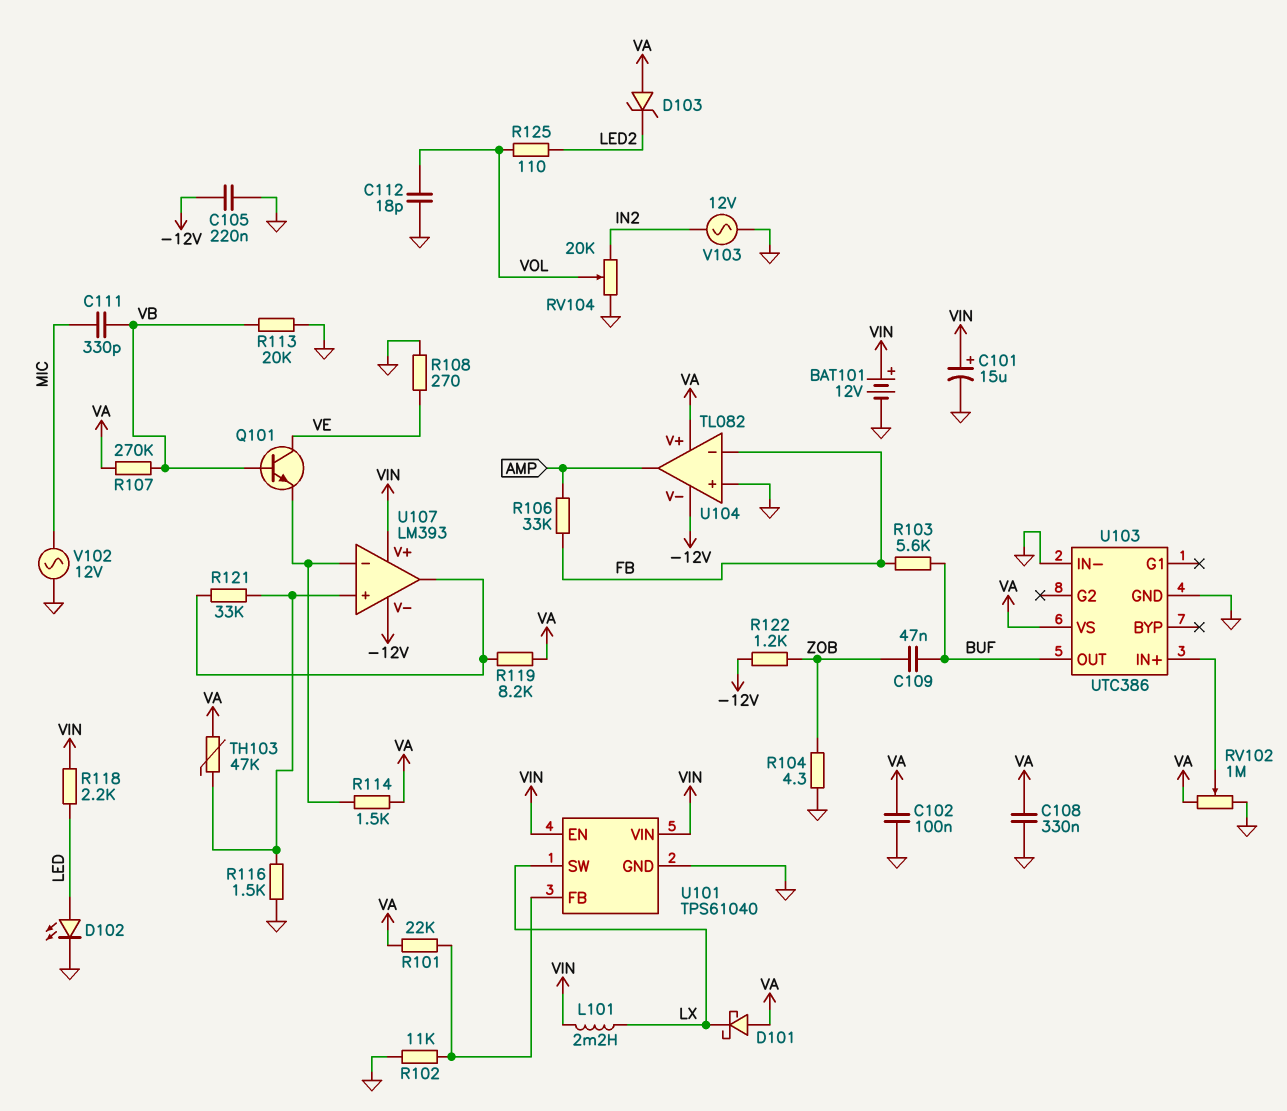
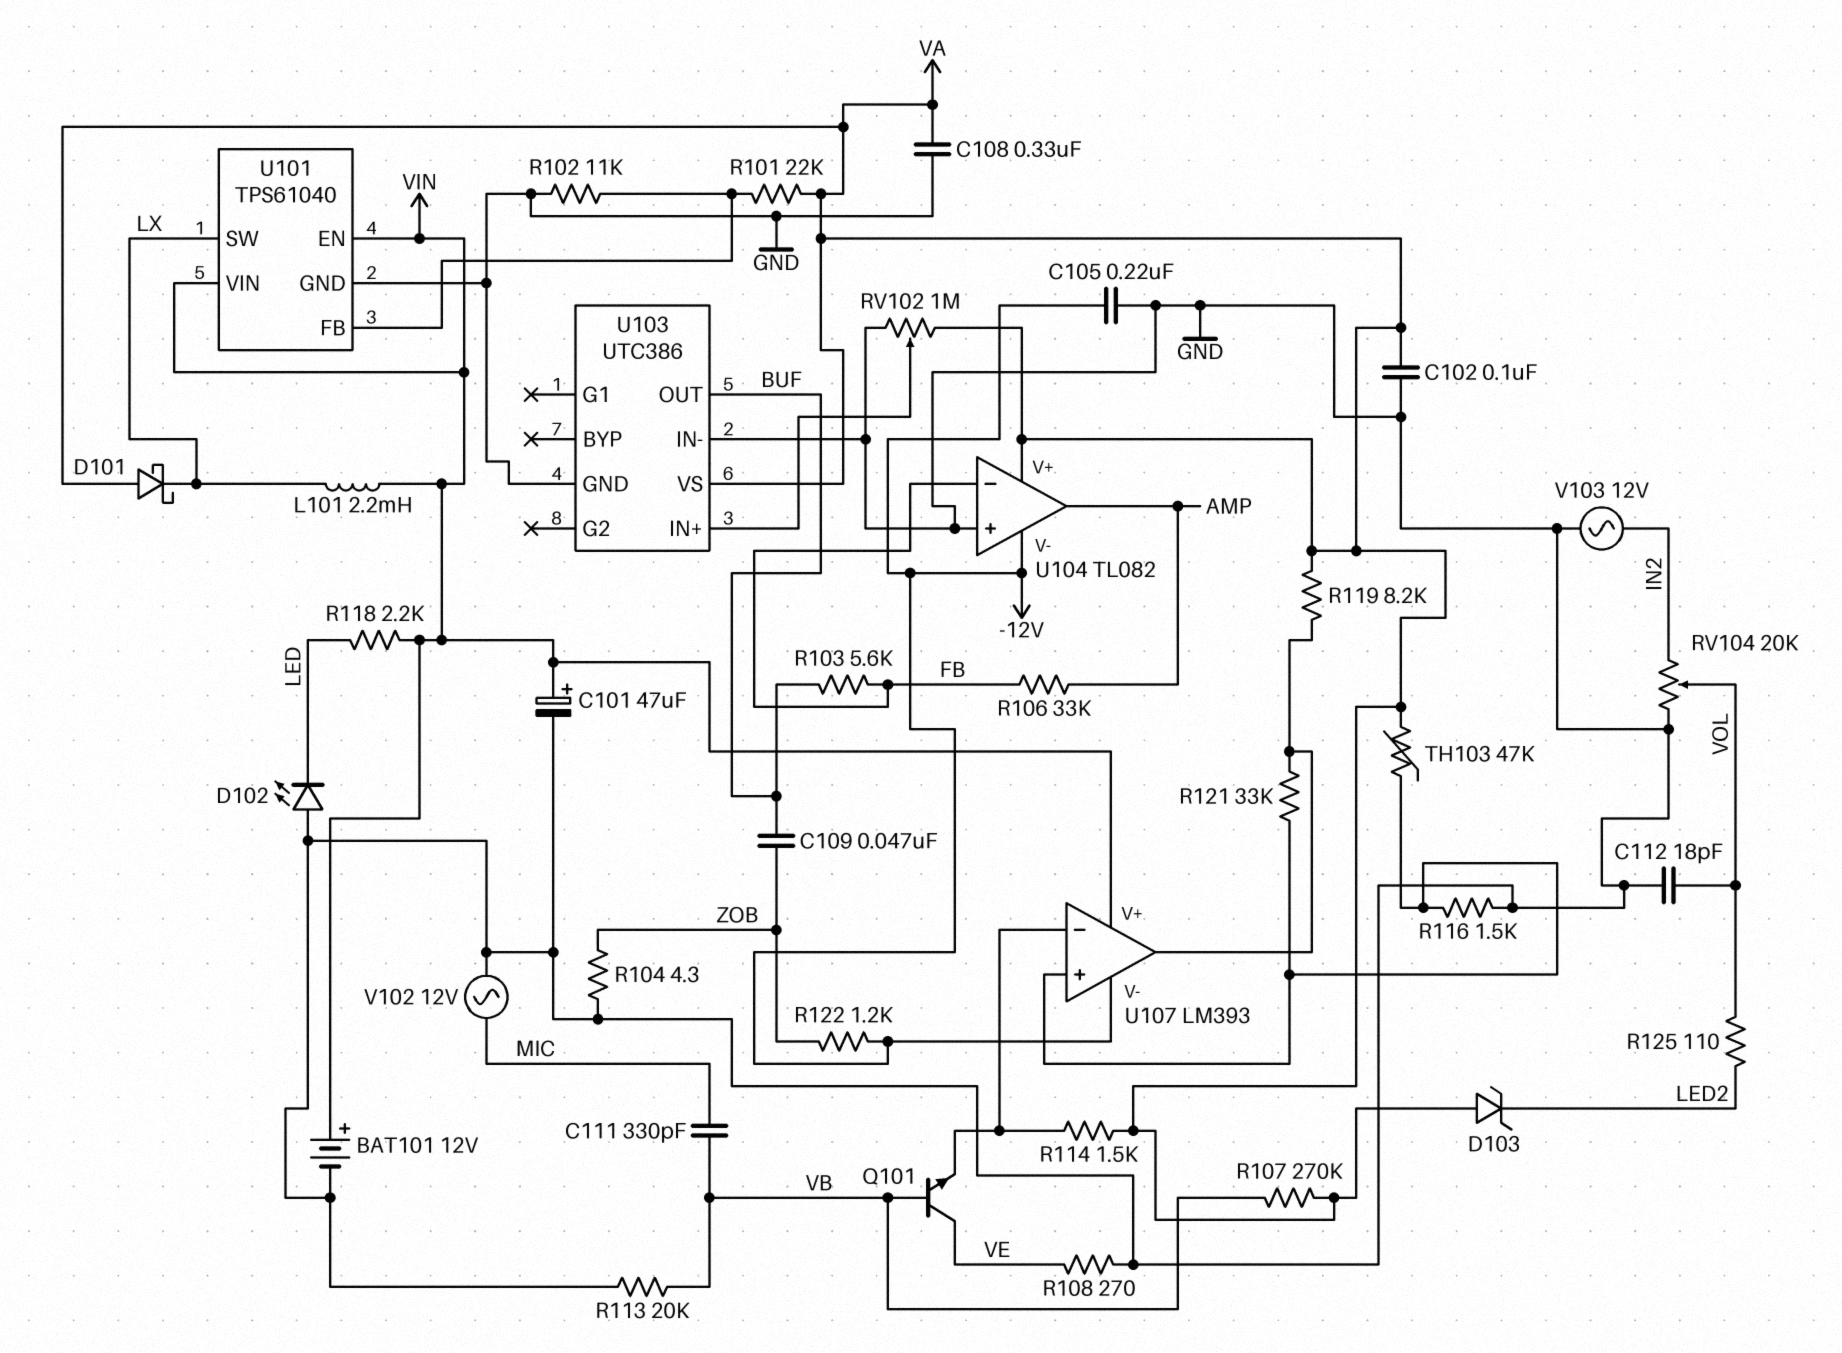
C101: 15uF (plus VIN, minus GND) -> 47uF (plus VIN, minus GND)
D102: LED (A LED, K GND) -> LED (A GND, K LED)

